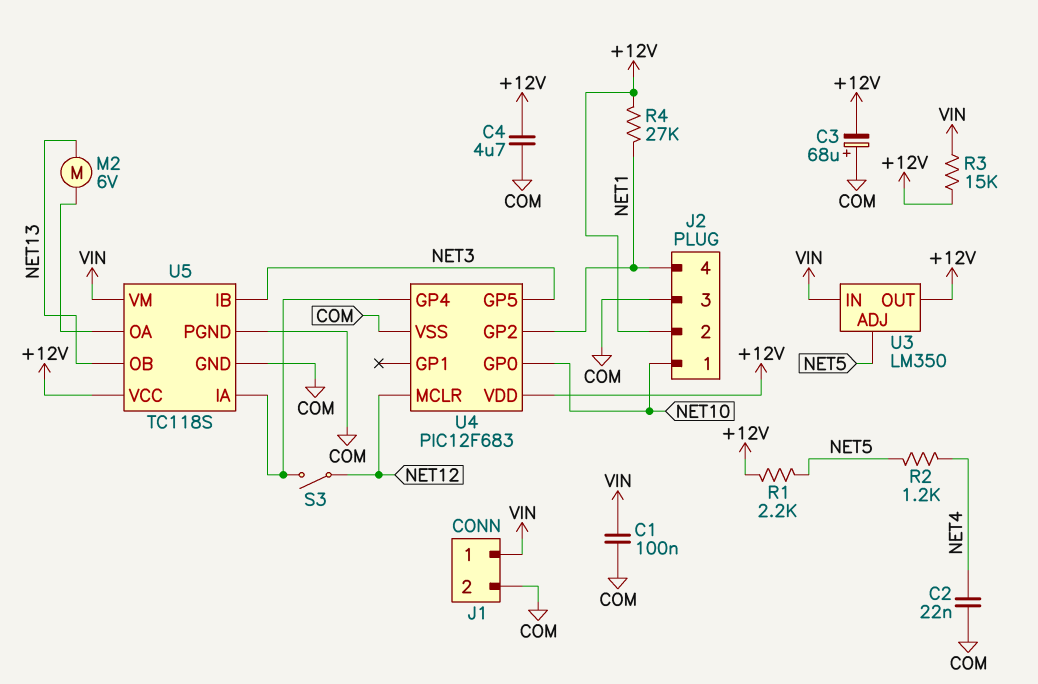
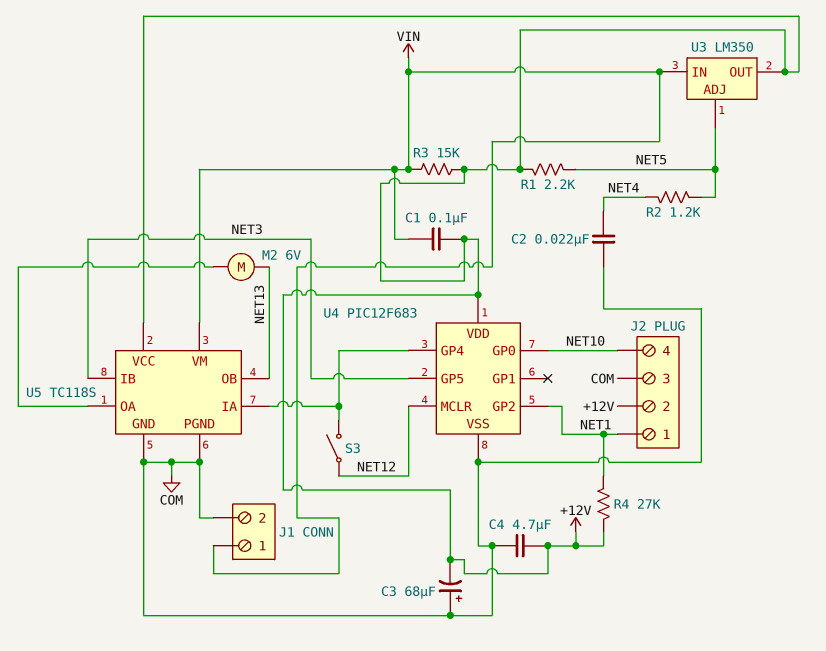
C1: 100nF (COM, VIN) -> 100nF (+12V, VIN)
J2 pin 1: NET10 -> NET1
J2 pin 4: NET1 -> NET10

